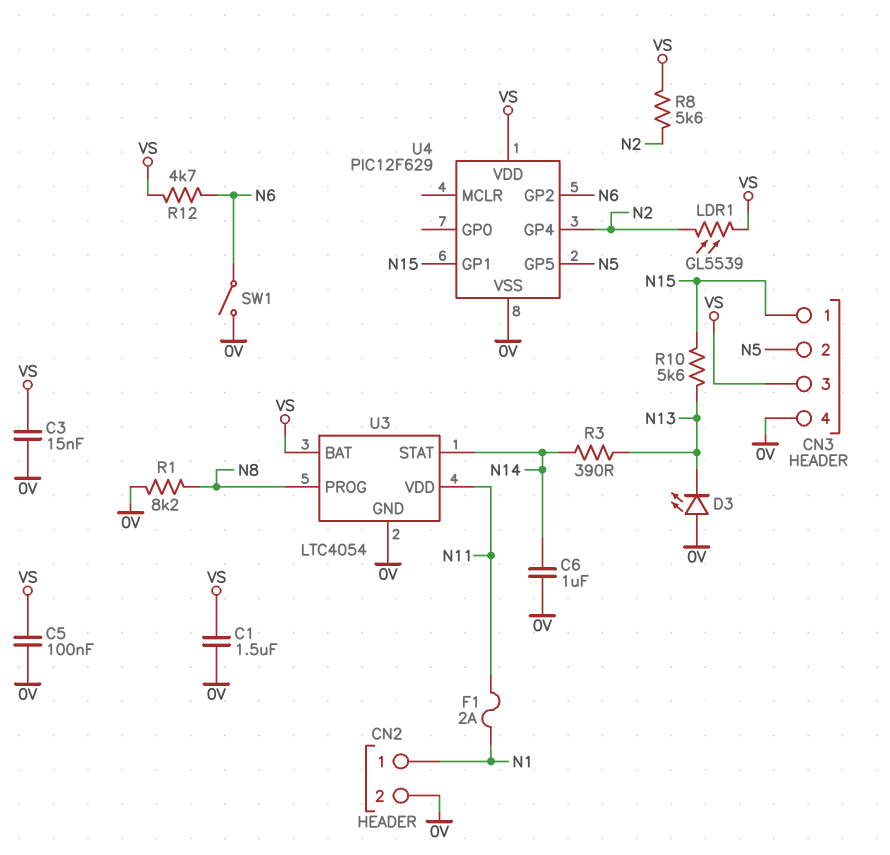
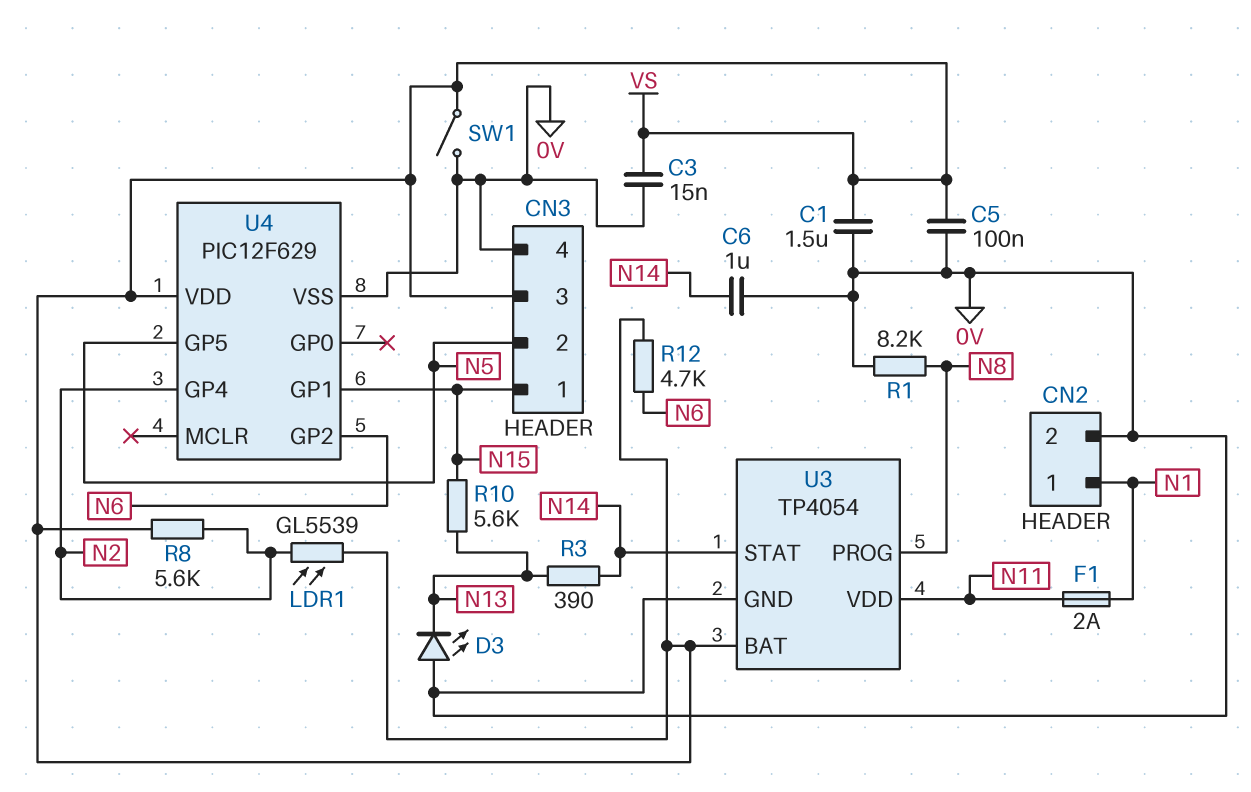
SW1: switch (0V, N6) -> switch (0V, VS)
U3: LTC4054 -> TP4054

